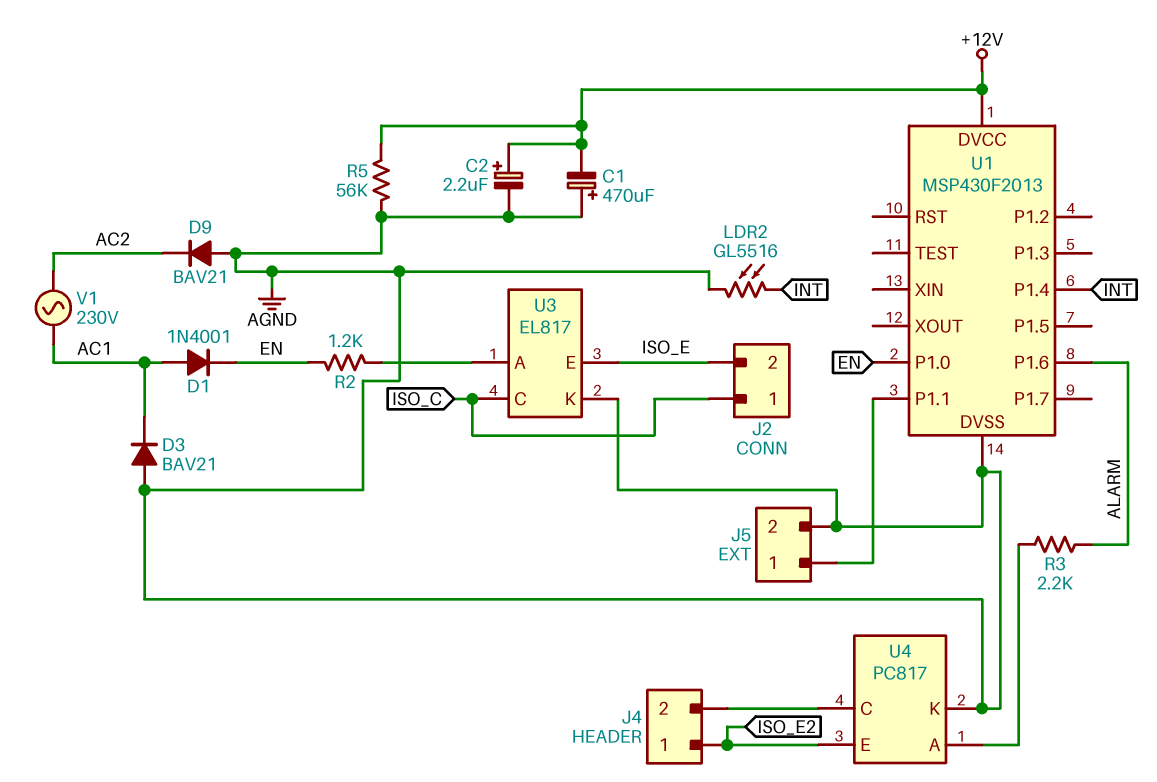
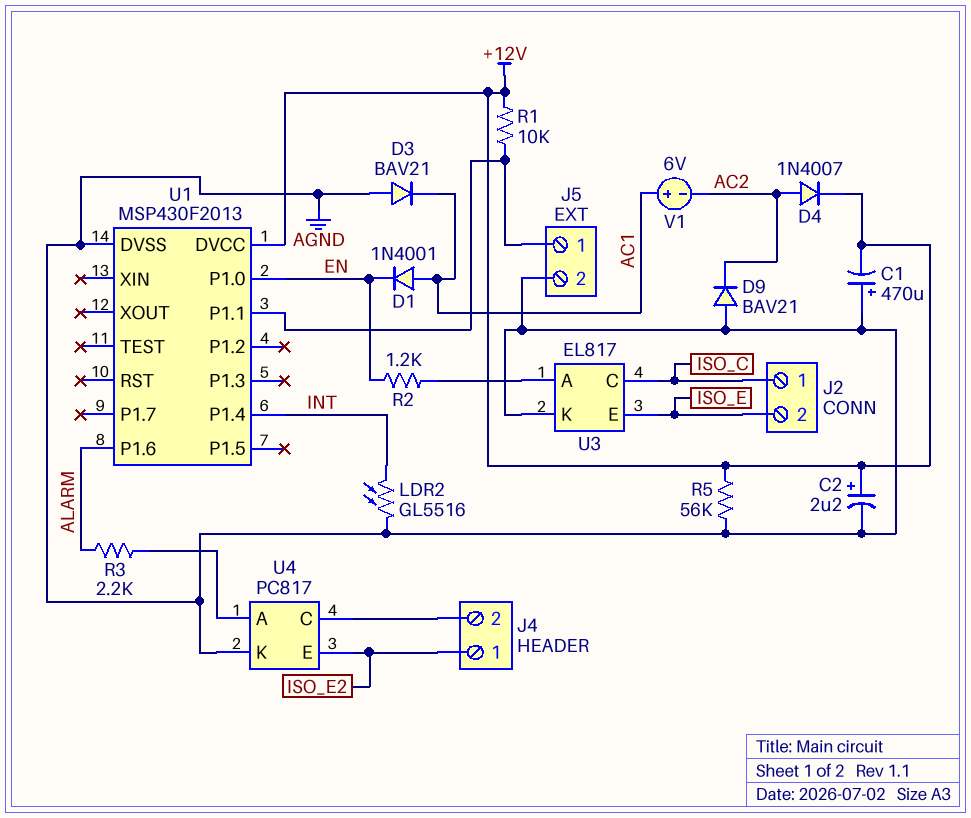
D4: none -> diode 1N4007 (A AC2, K +12V)
R1: none -> 10k (+12V, J5/1)
V1: AC 230V (AC1, AC2) -> 6V (plus AC1, minus AC2)

